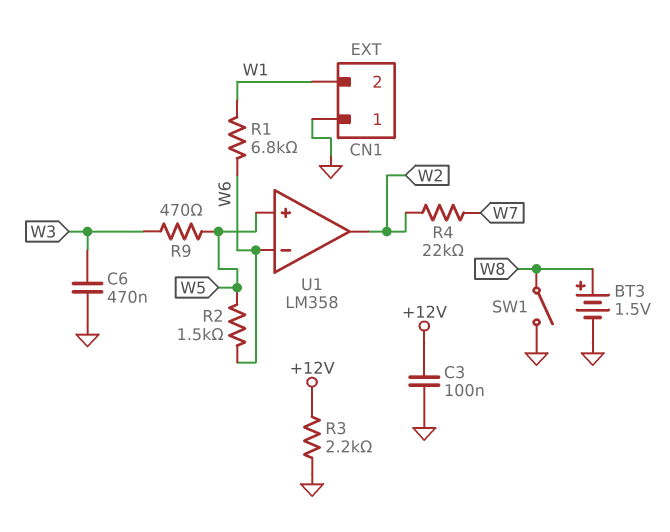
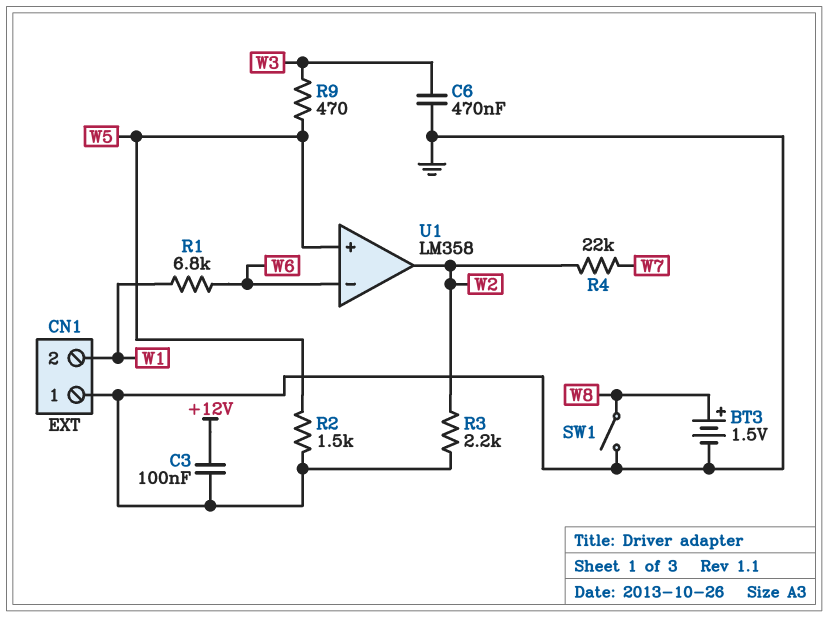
R2: 1.5k (W5, W6) -> 1.5k (GND, W5)
R3: 2.2k (+12V, GND) -> 2.2k (GND, W2)

